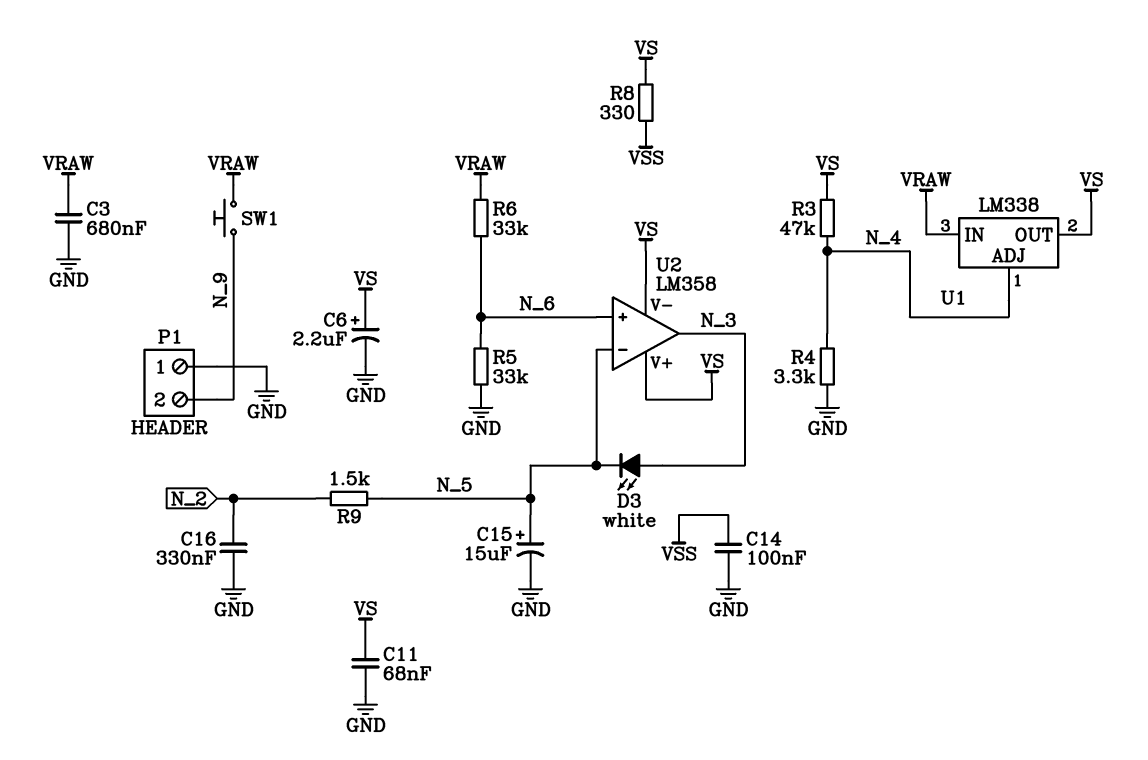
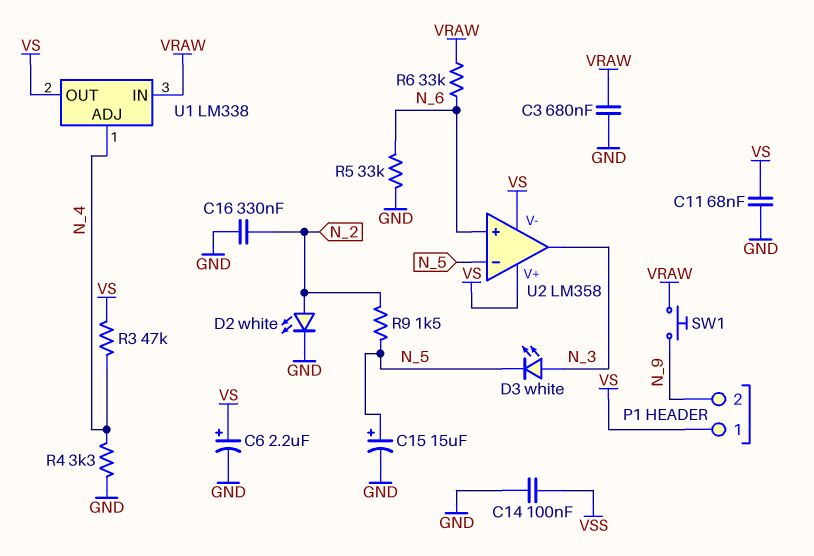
D2: none -> LED white (A N_2, K GND)
P1 pin 1: GND -> VS
R8: 330 (VS, VSS) -> none

